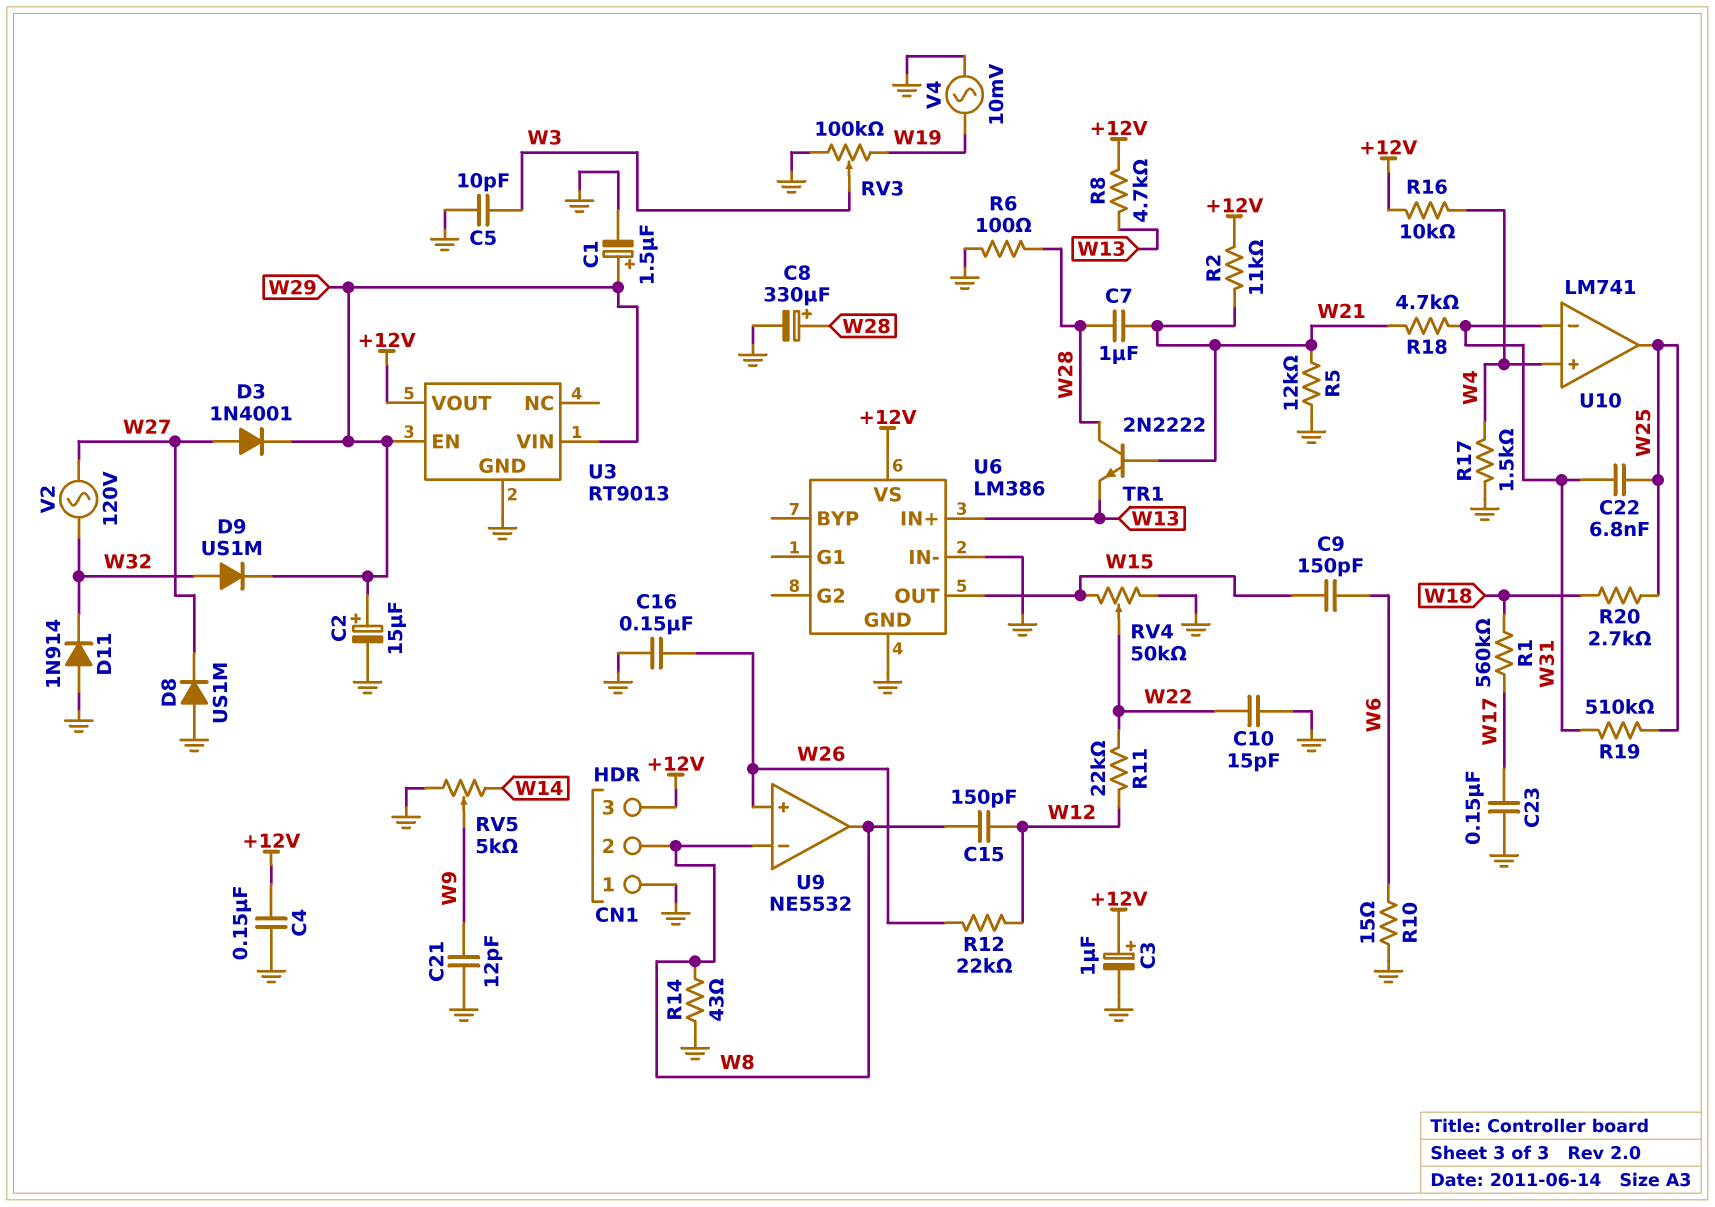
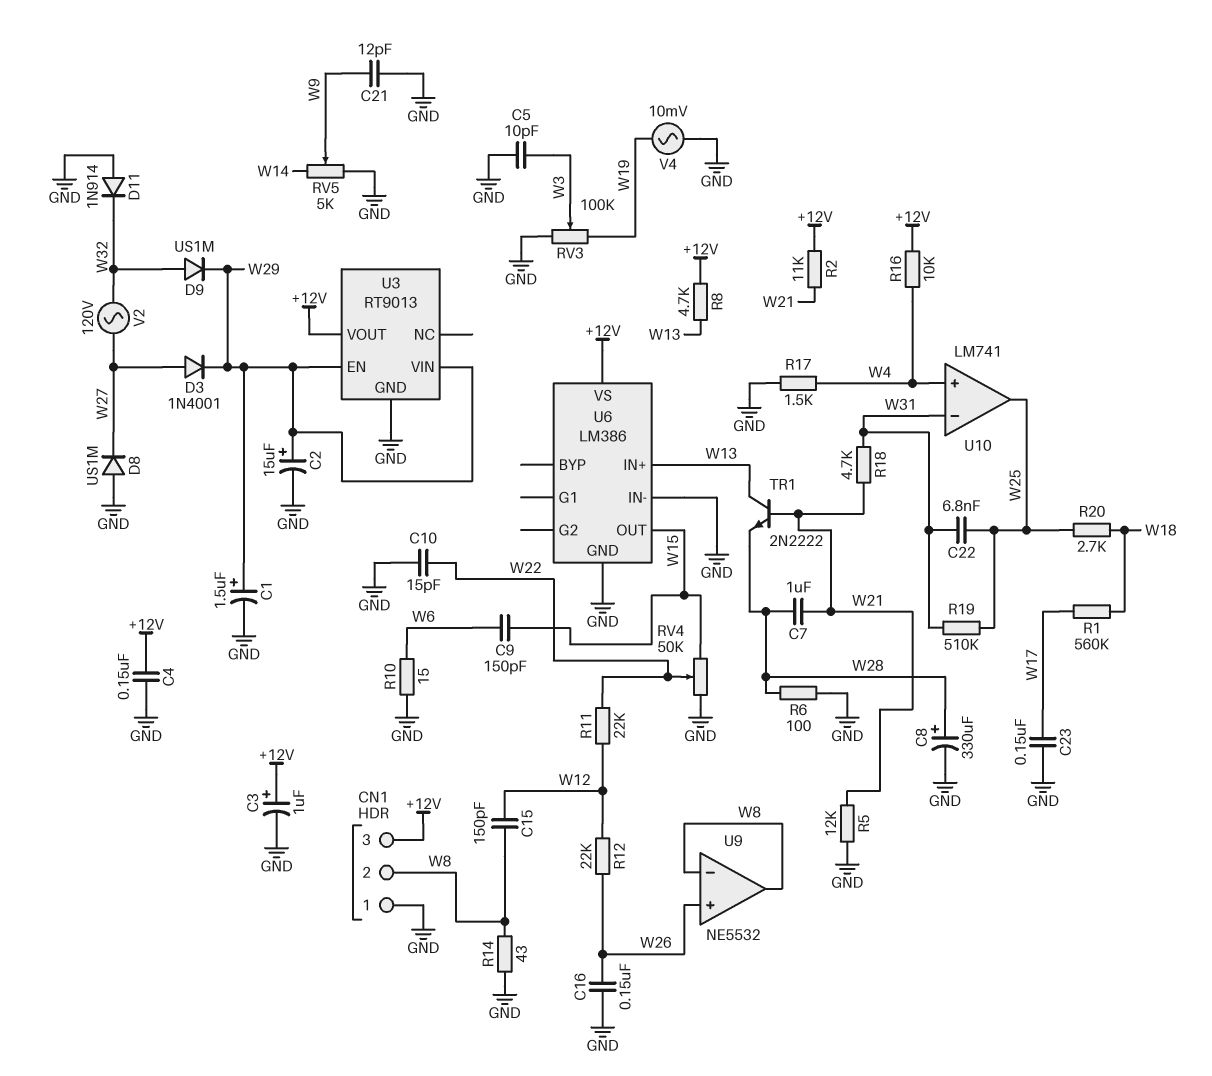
TR1: NPN 2N2222 (B W21, C W28, E W13) -> NPN 2N2222 (B W21, C W13, E W28)

